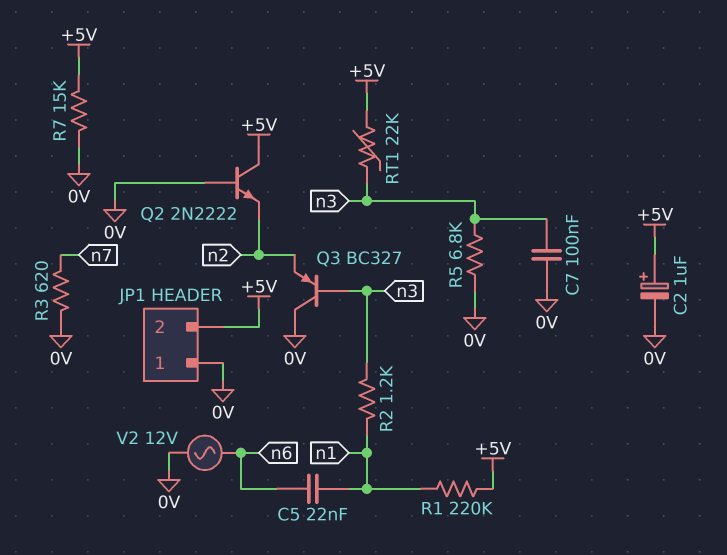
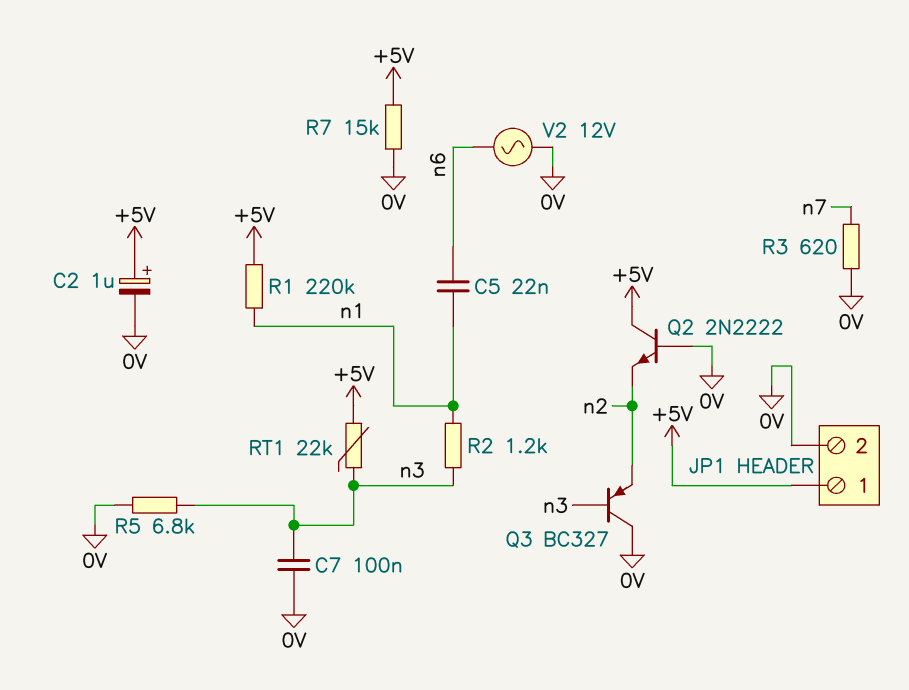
JP1 pin 1: 0V -> +5V
JP1 pin 2: +5V -> 0V

